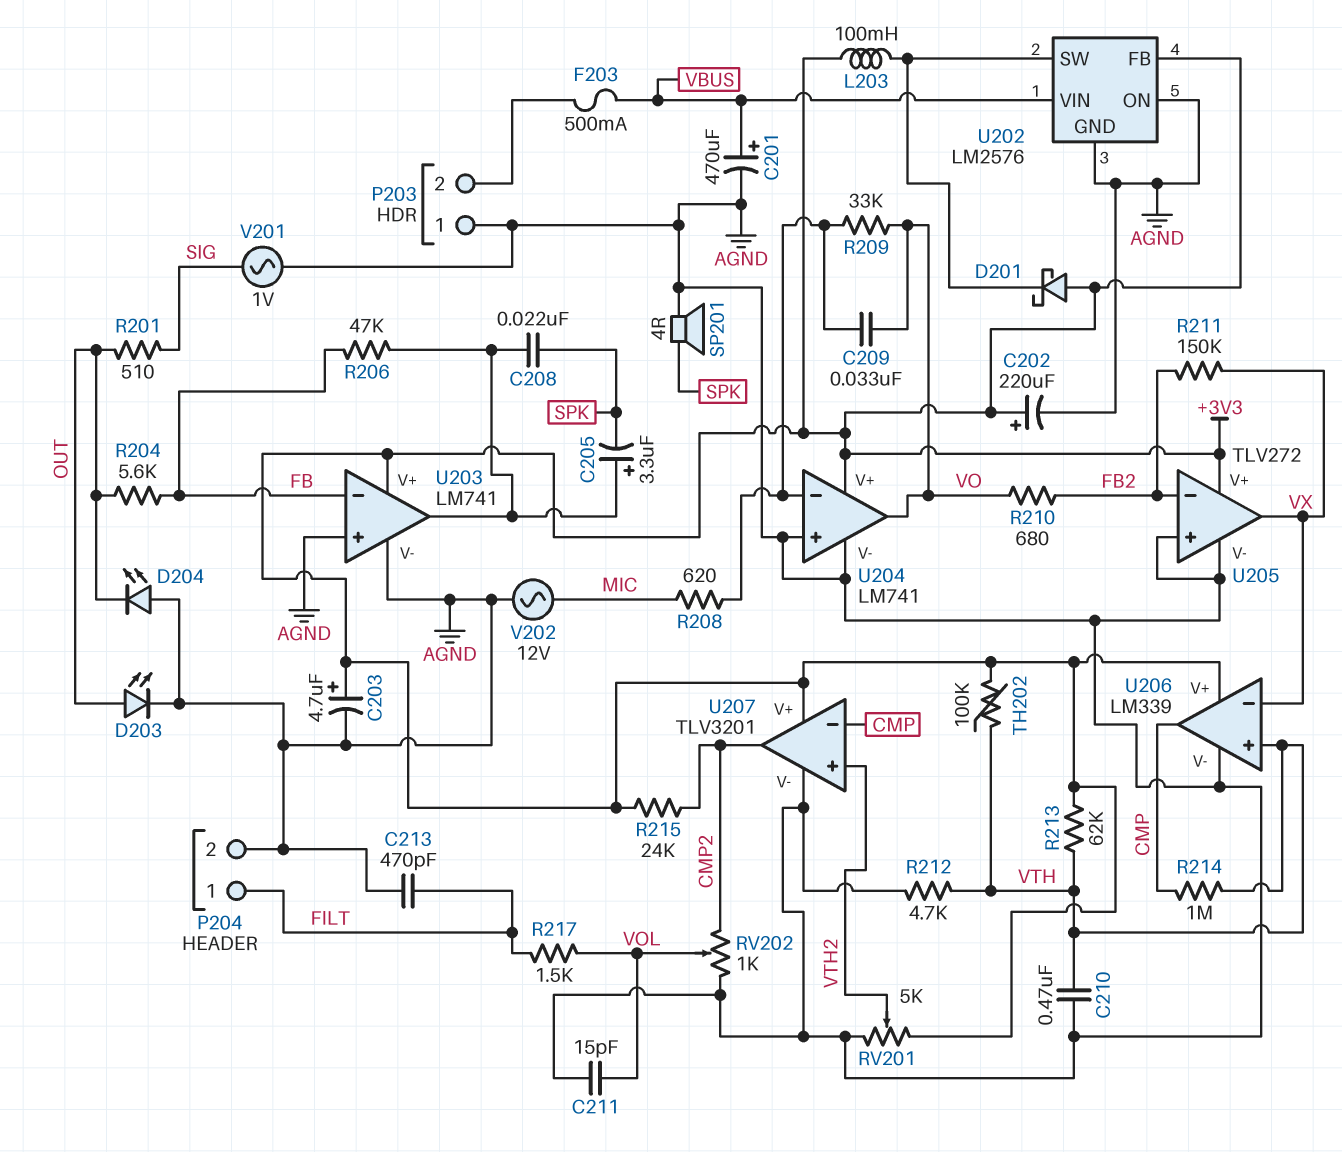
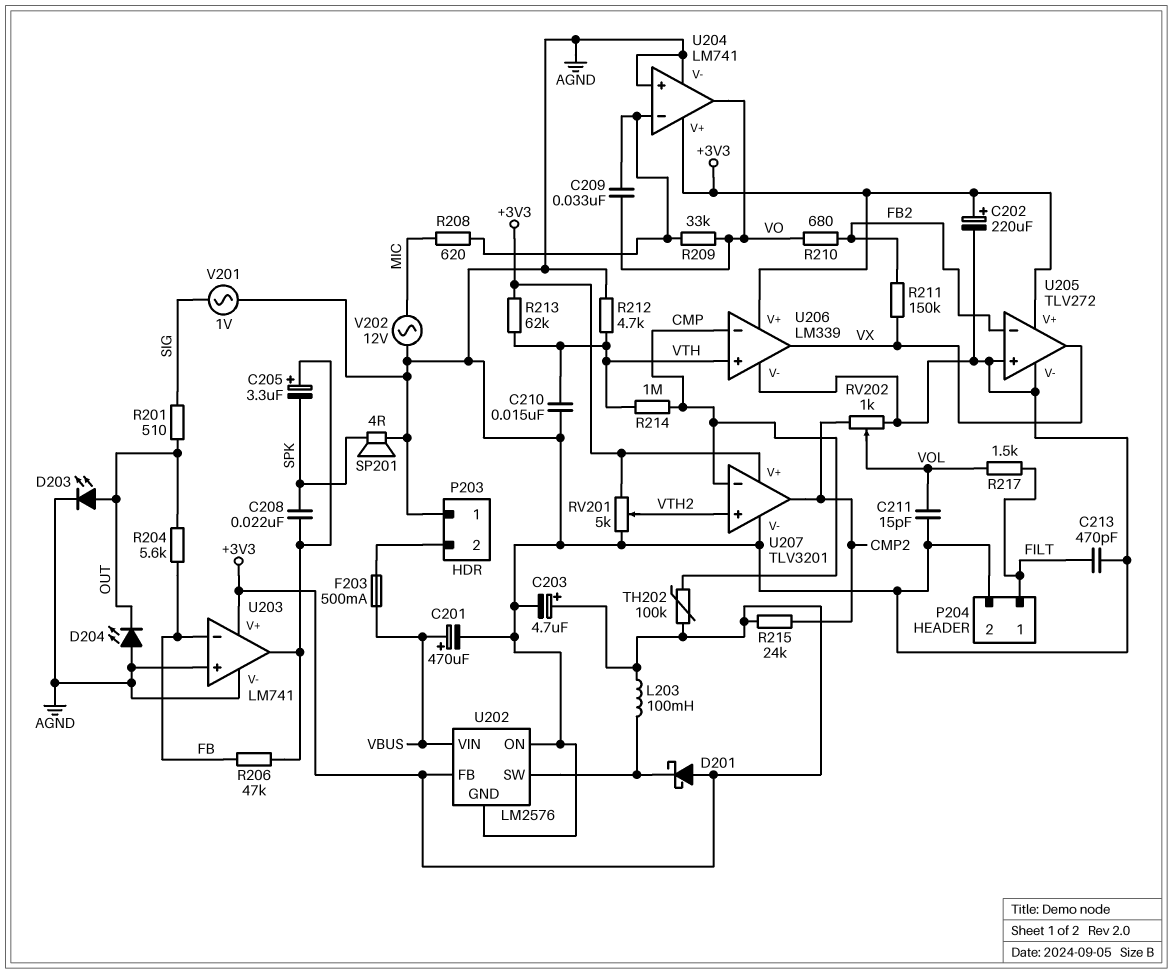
C210: 470nF (AGND, VTH) -> 15nF (AGND, VTH)
TH202: 100k (+3V3, VTH) -> 100k (+3V3, CMP)
U206 pin in-: VX -> CMP
U206 pin out: CMP -> VX

